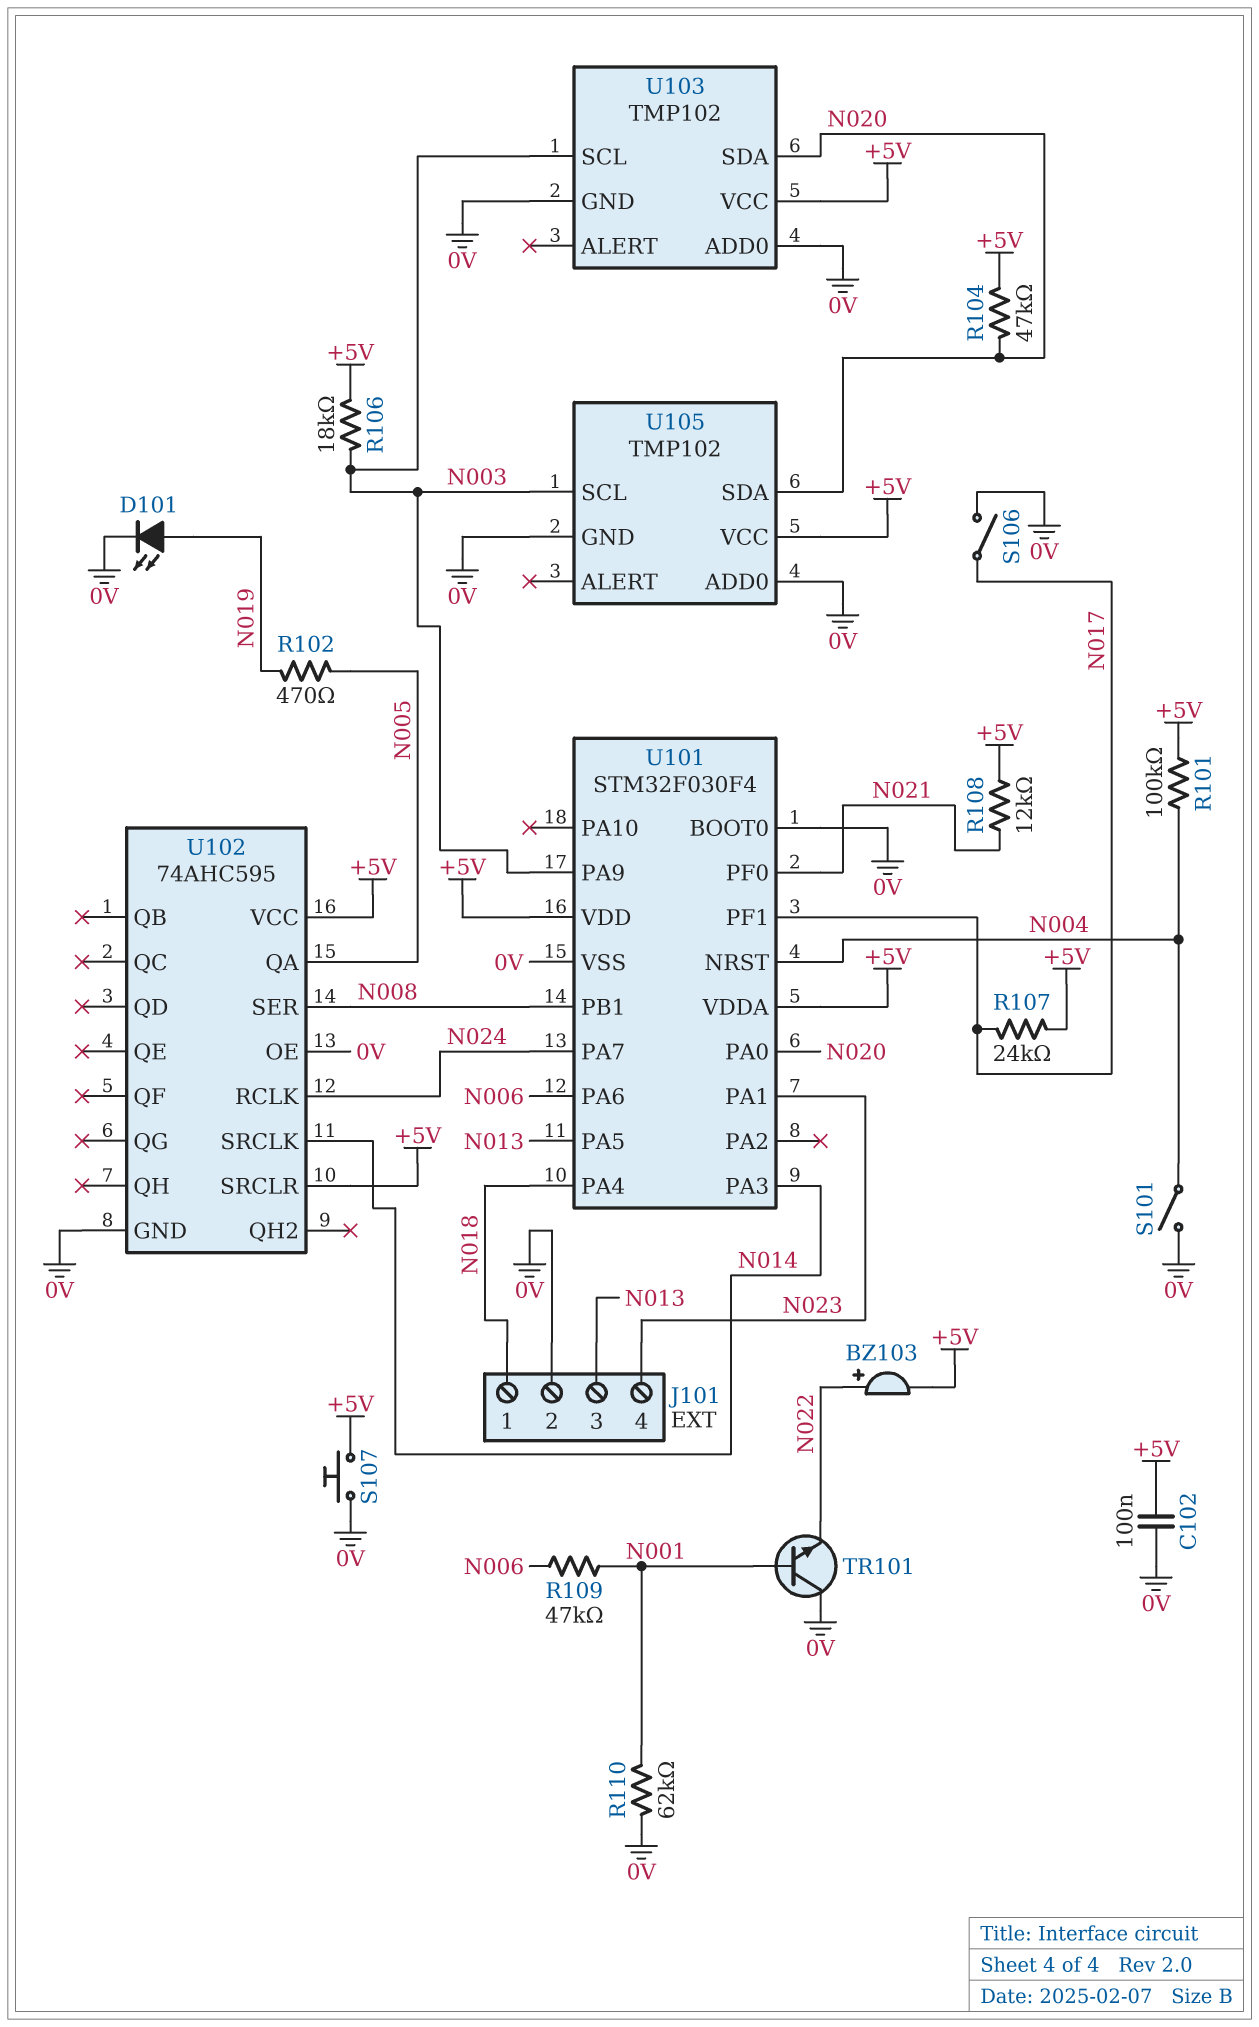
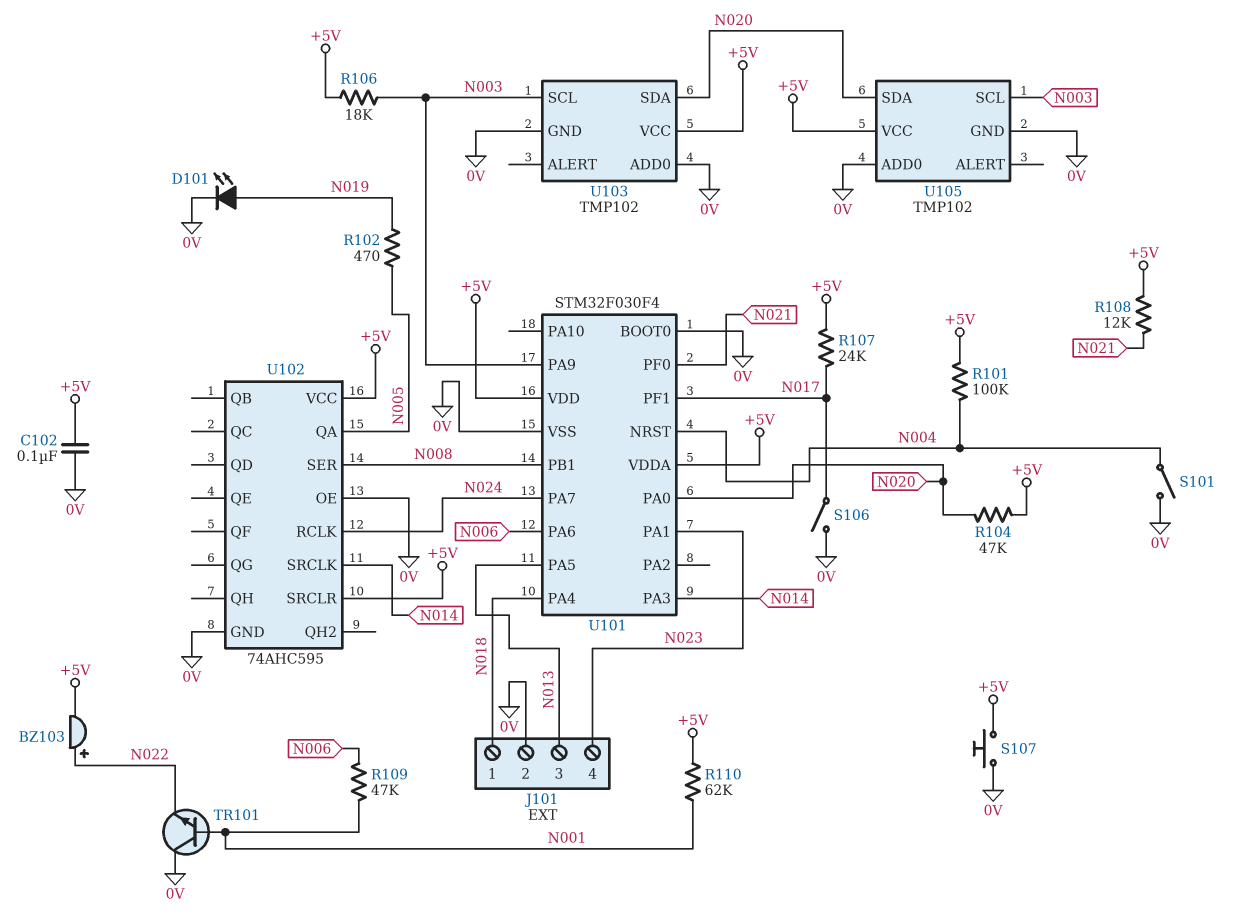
R110: 62k (0V, N001) -> 62k (+5V, N001)

